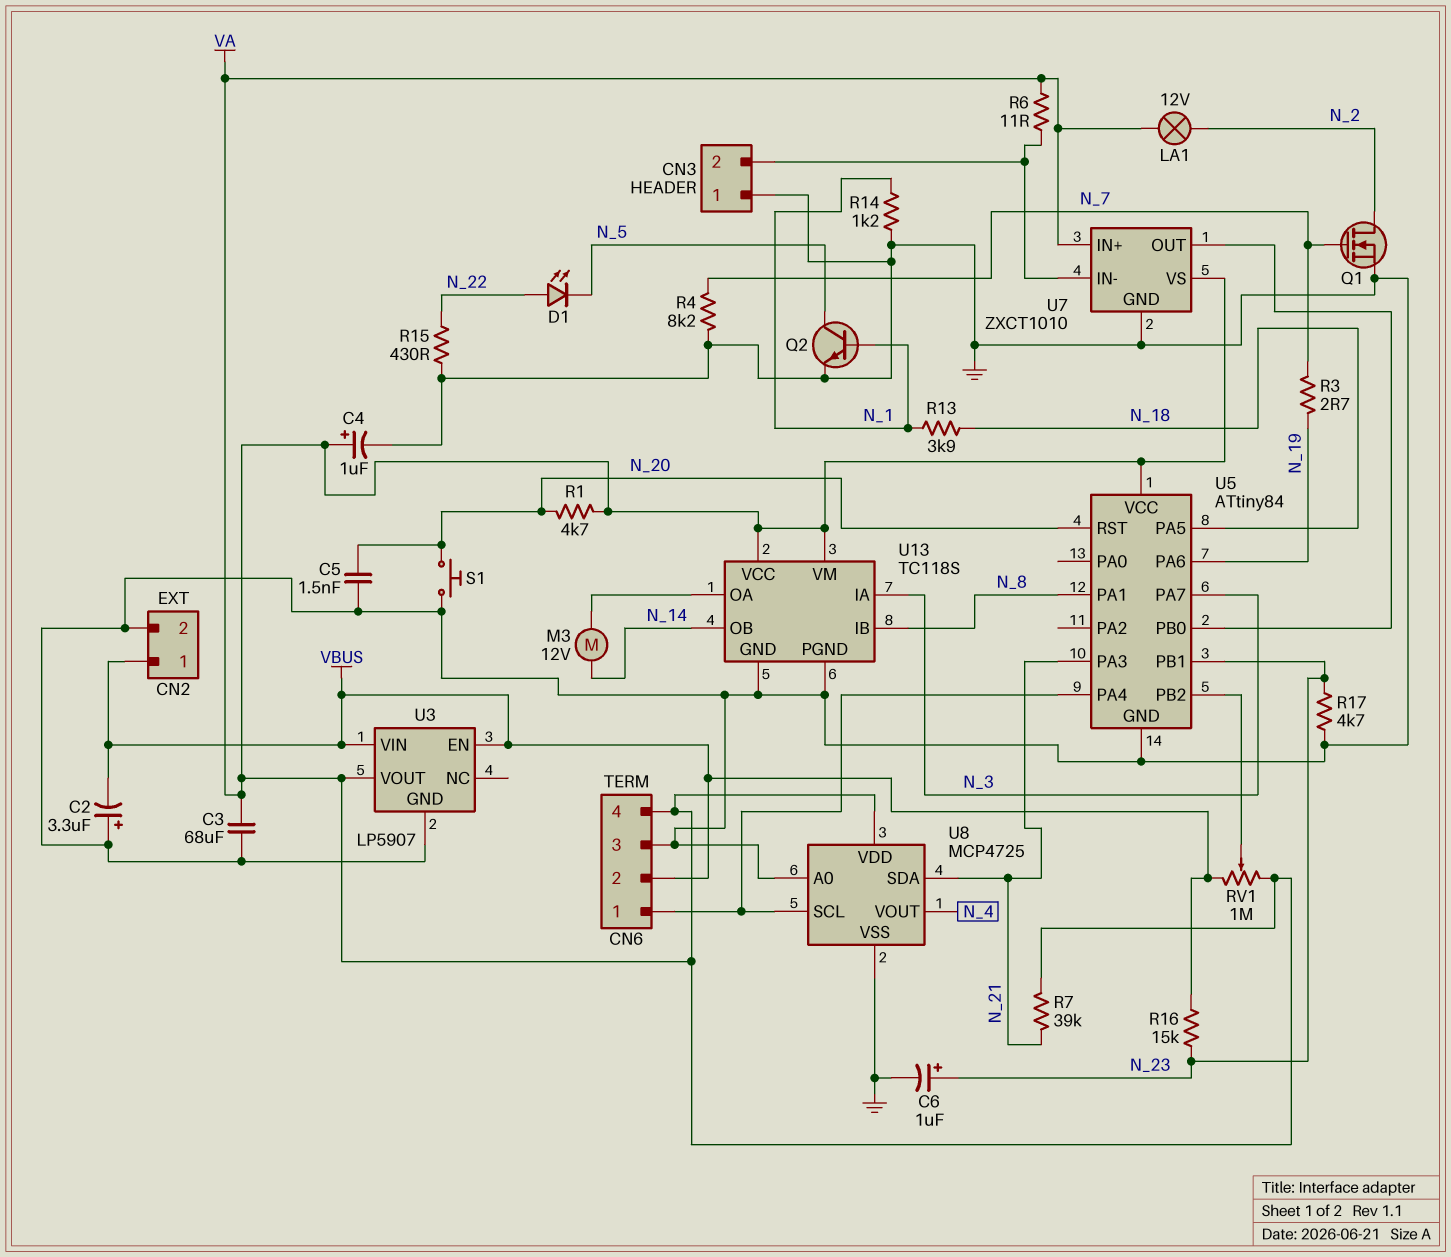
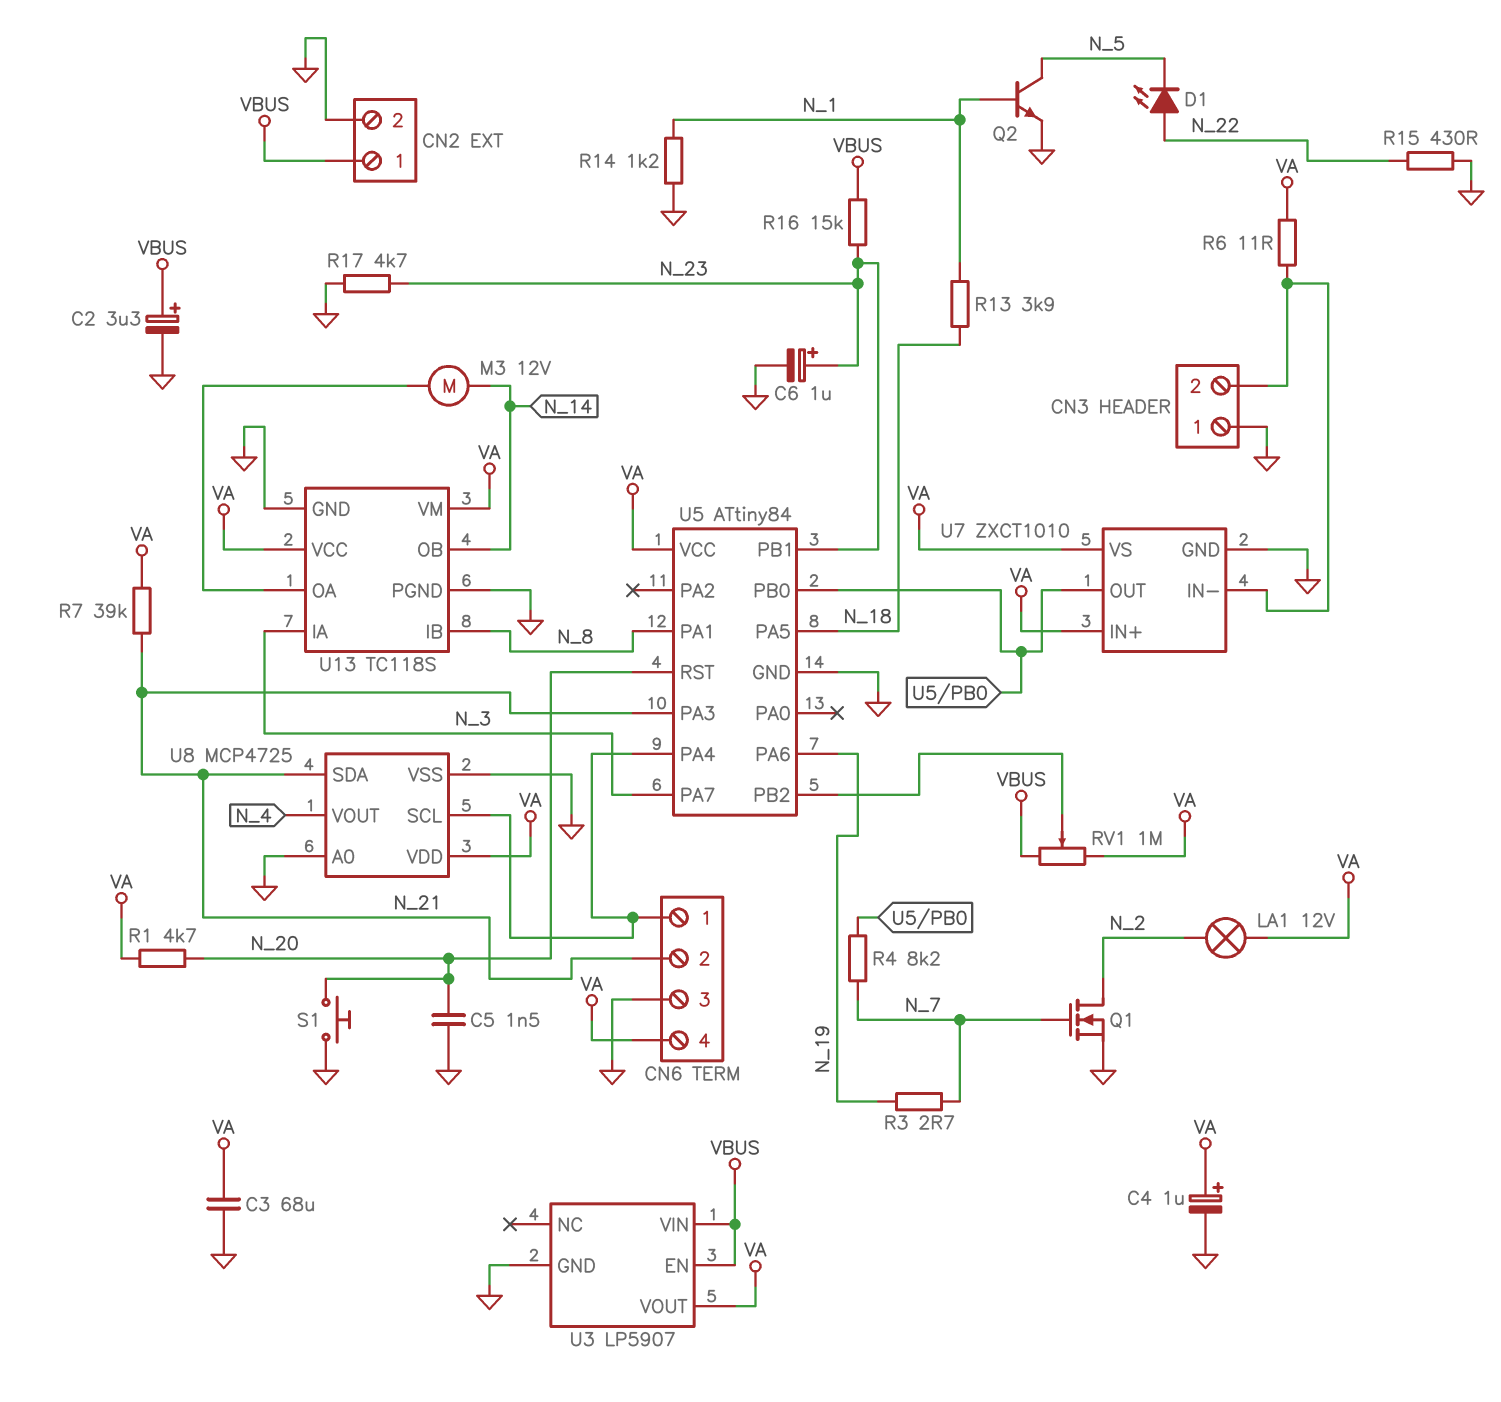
C2: 3.3uF (plus GND, minus VBUS) -> 3.3uF (plus VBUS, minus GND)
CN6 pin 2: VBUS -> N_21
R4: 8.2k (GND, N_7) -> 8.2k (N_7, U5/PB0)

